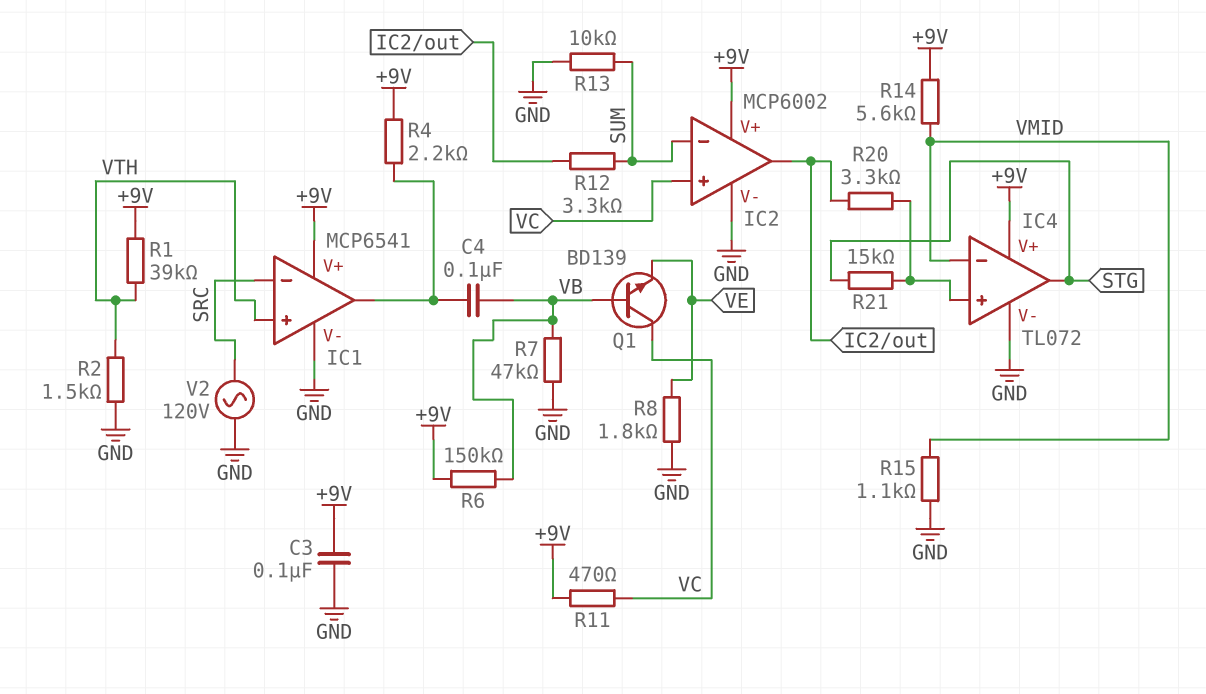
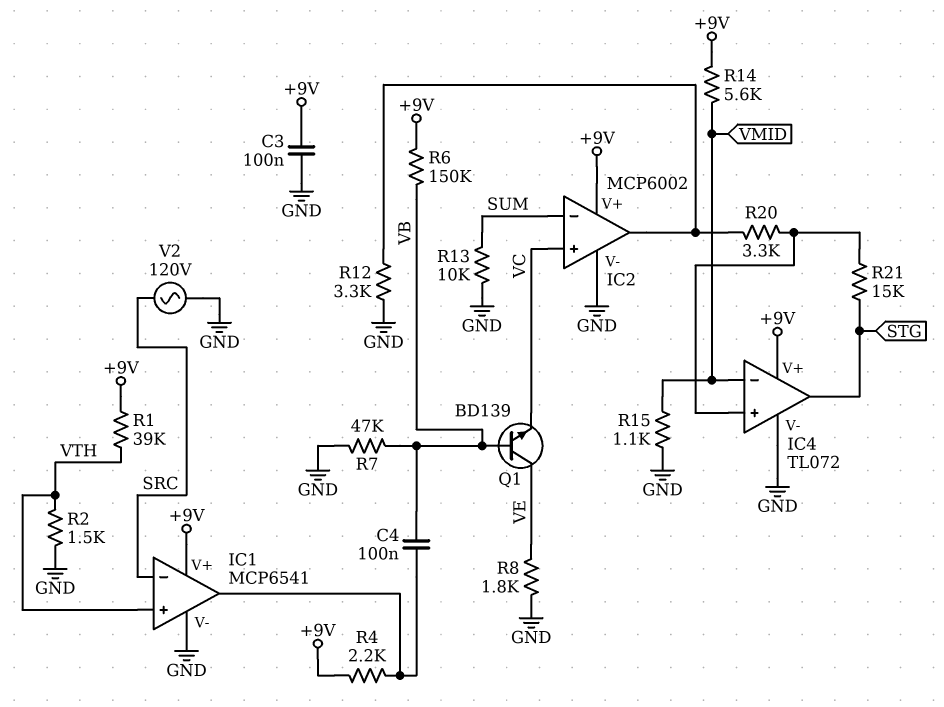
Q1: NPN BD139 (B VB, C VC, E VE) -> NPN BD139 (B VB, C VE, E VC)
R11: 470 (+9V, VC) -> none
R12: 3.3k (IC2/out, SUM) -> 3.3k (GND, IC2/out)

